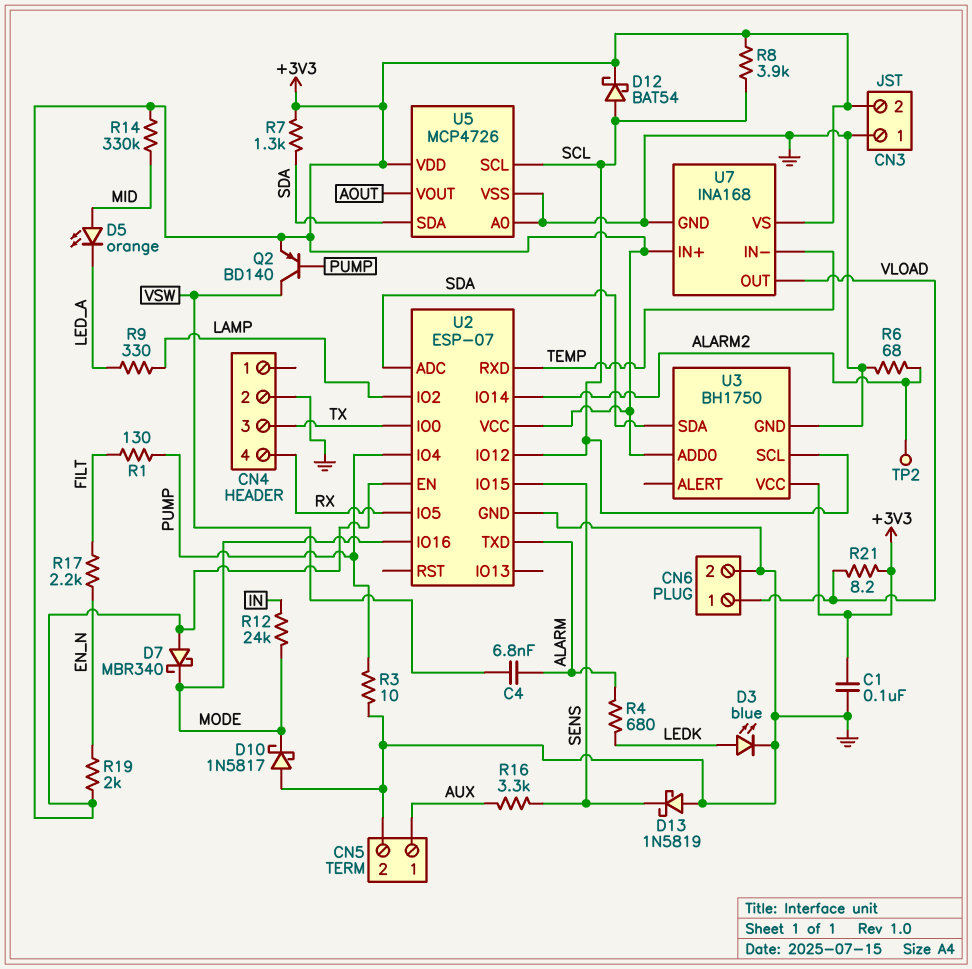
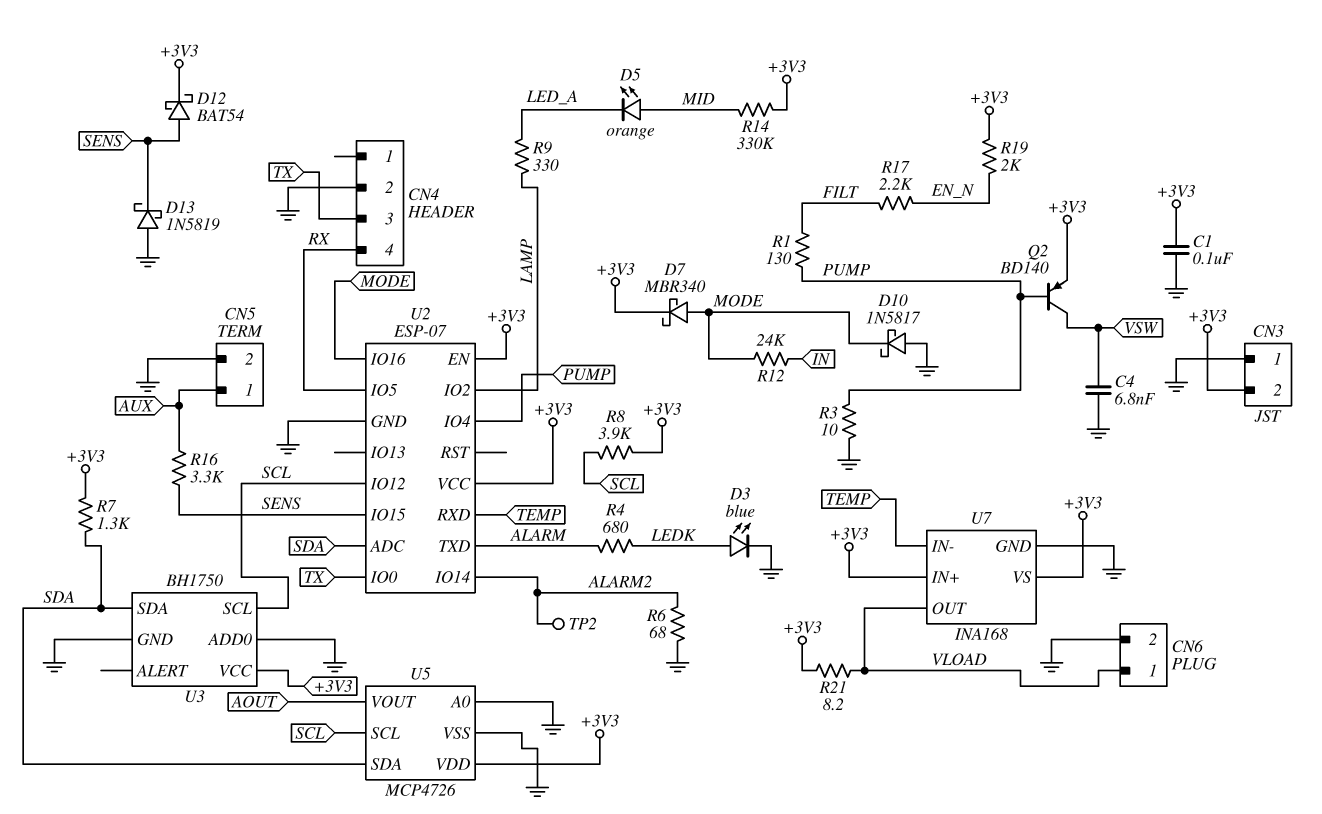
C4: 6.8nF (ALARM, VSW) -> 6.8nF (GND, VSW)
D7: schottky MBR340 (A +3V3, K MODE) -> schottky MBR340 (A MODE, K +3V3)
D12: schottky BAT54 (A SCL, K +3V3) -> schottky BAT54 (A SENS, K +3V3)
U3 pin ADD0: +3V3 -> GND

